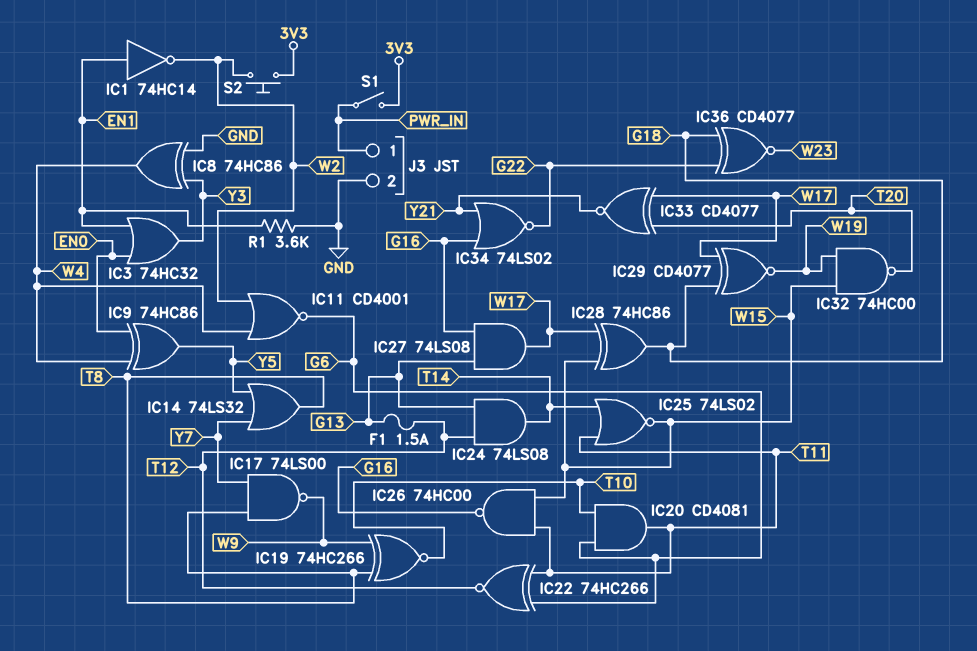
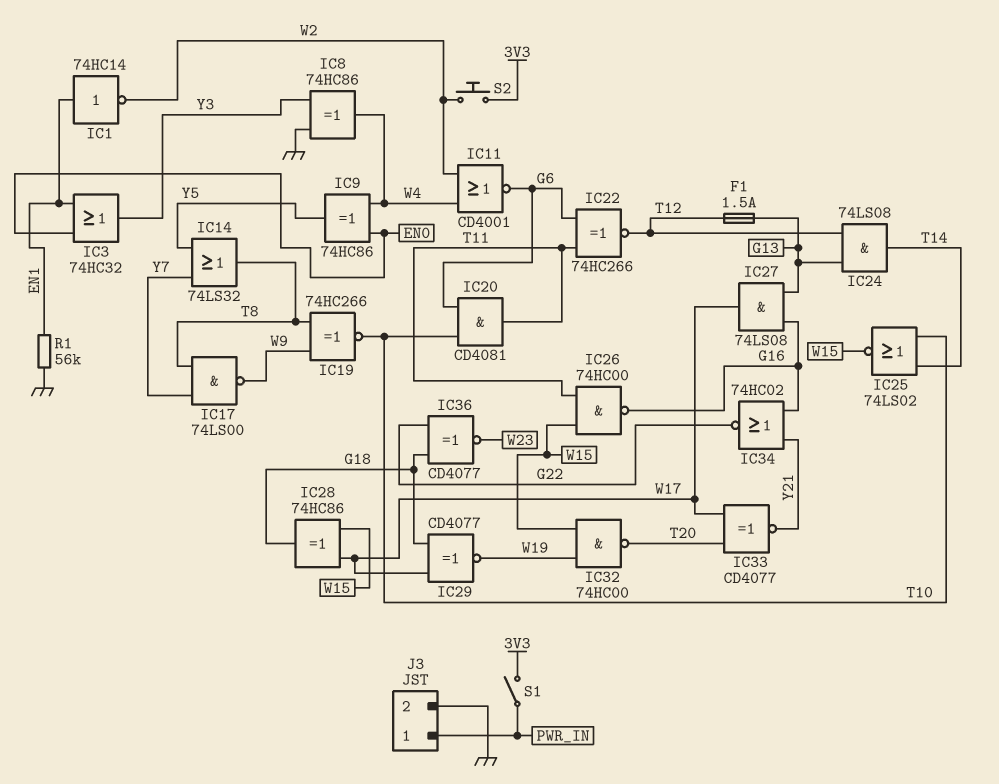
IC25: NOR 74LS02 (in T11, in T14, out W15) -> NOR 74LS02 (in T10, in T14, out W15)
IC34: NOR 74LS02 (in G16, in Y21, out G22) -> NOR 74HC02 (in G16, in Y21, out G22)
R1: 3.6k (EN1, GND) -> 56k (EN1, GND)

